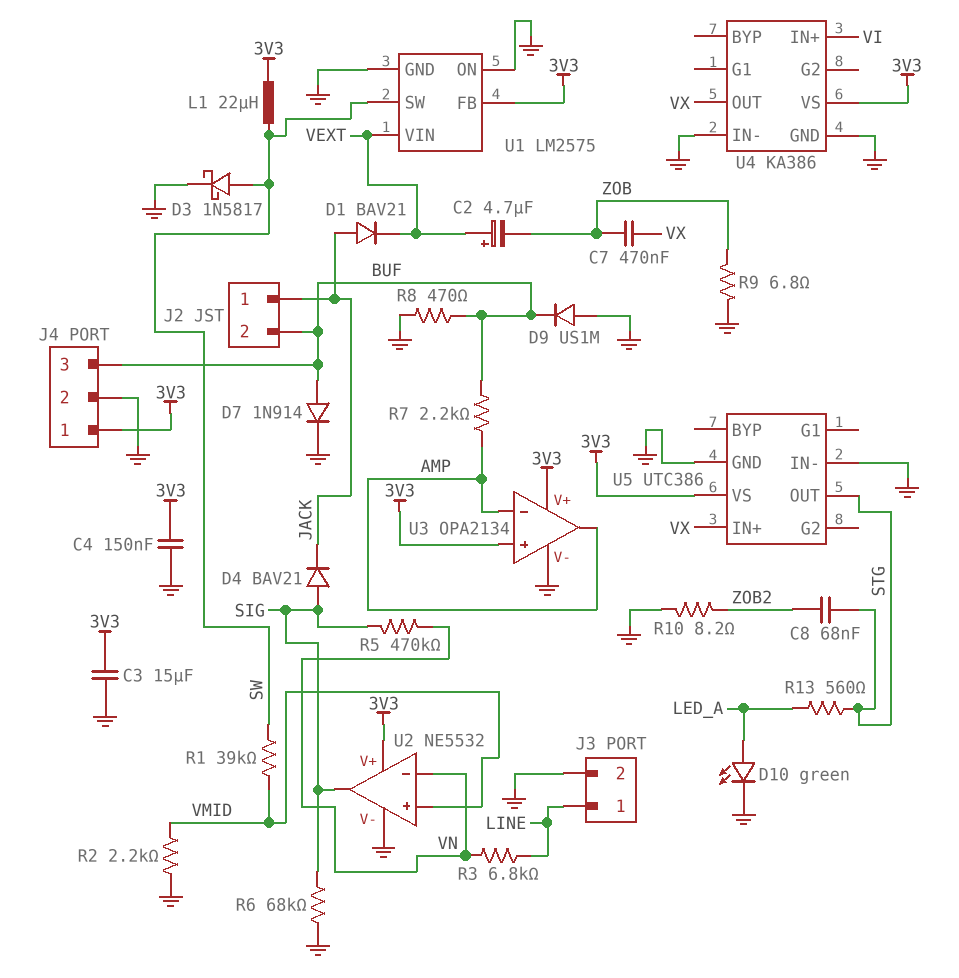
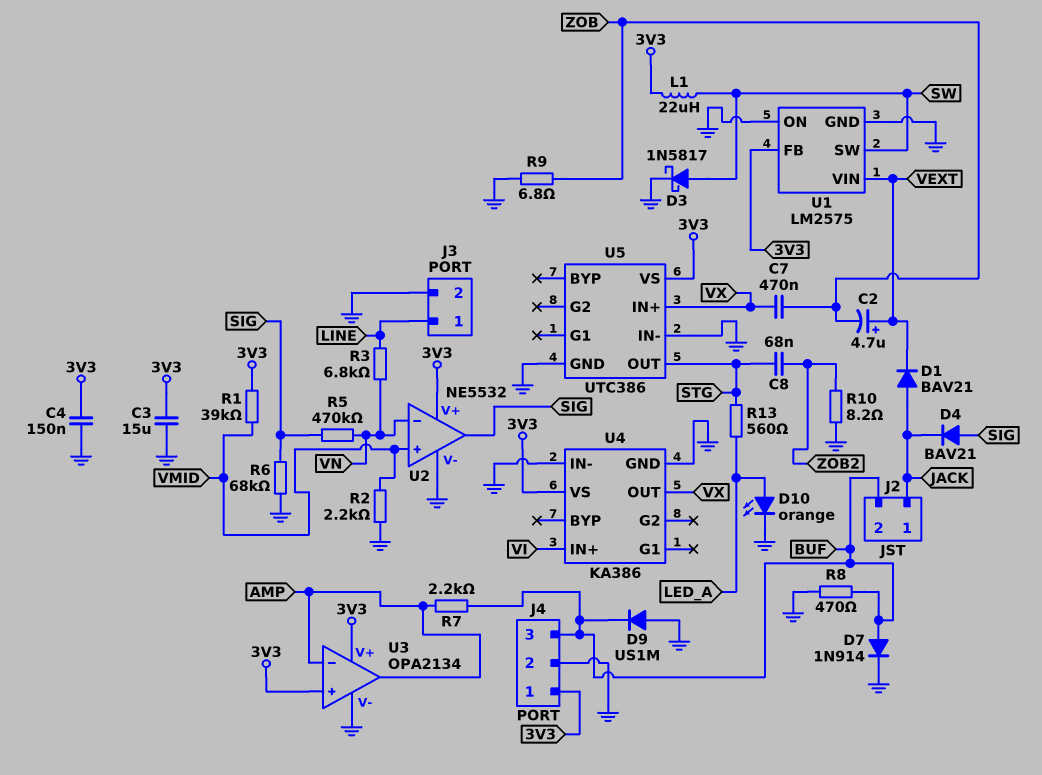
D10: LED green (A LED_A, K GND) -> LED orange (A LED_A, K GND)
R1: 39k (SW, VMID) -> 39k (3V3, VMID)

